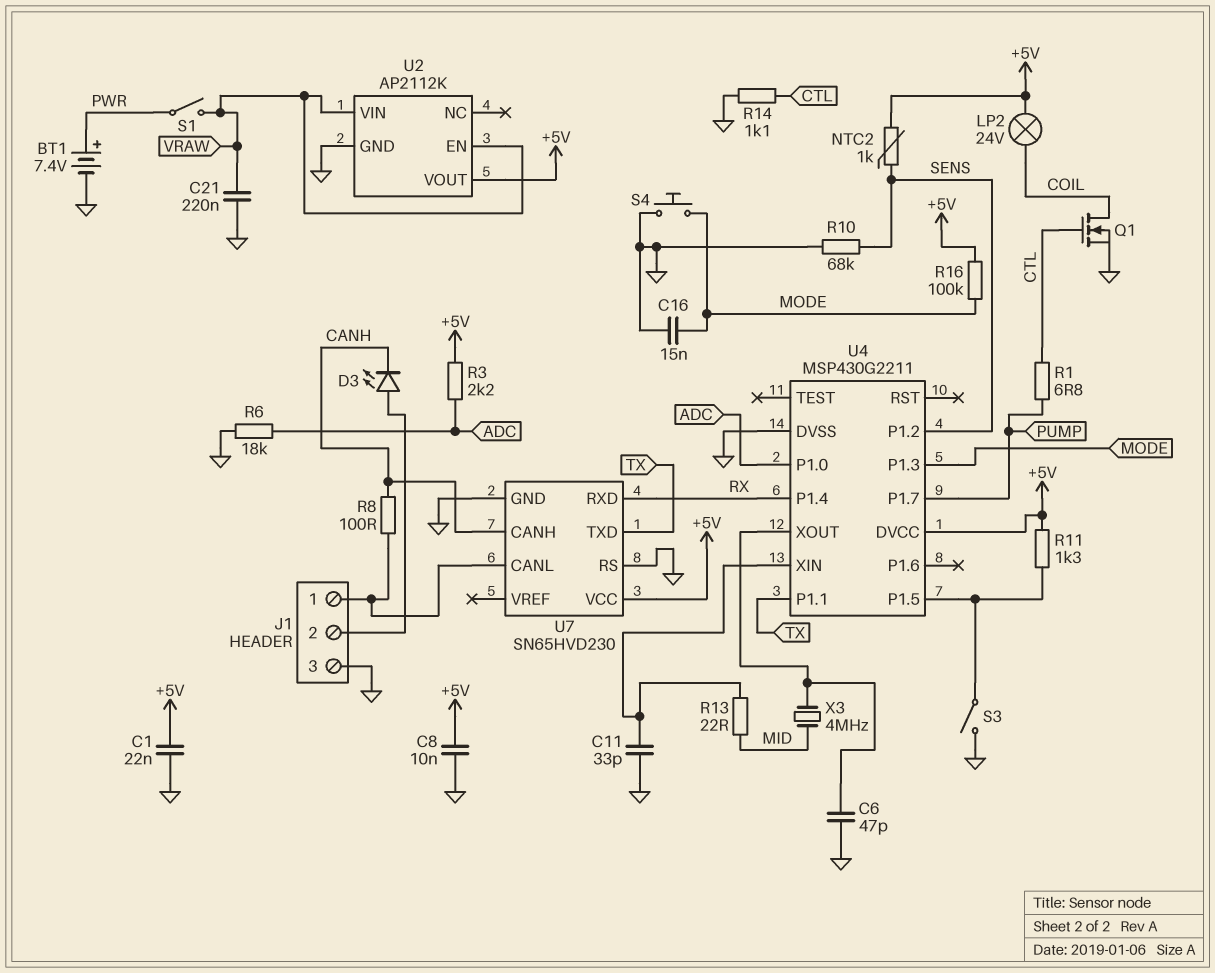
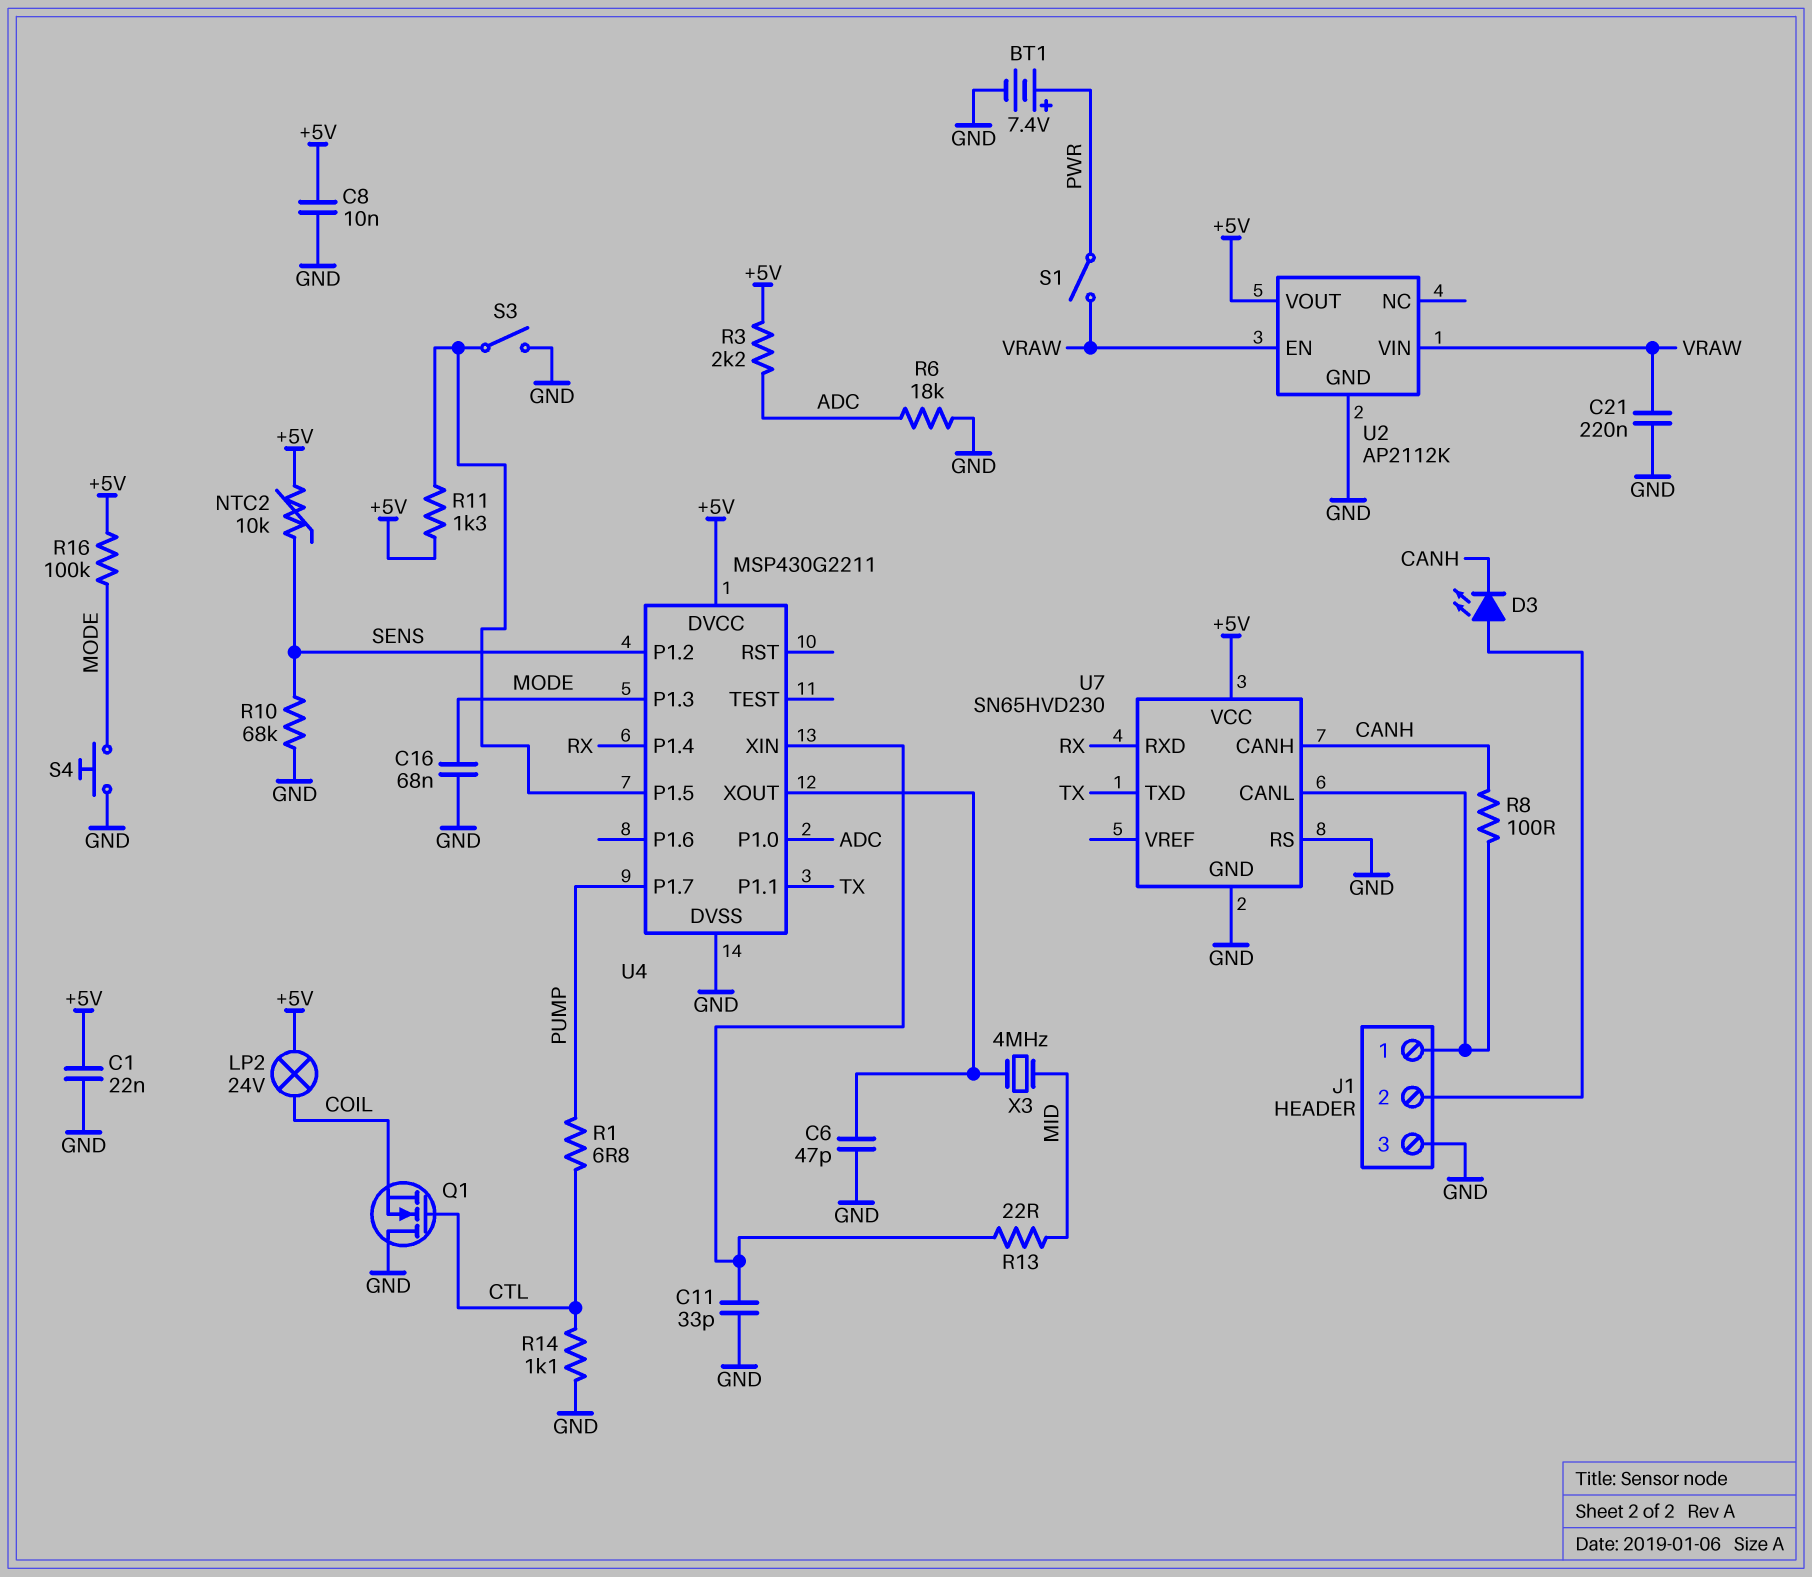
C16: 15nF (GND, MODE) -> 68nF (GND, MODE)
NTC2: 1k (+5V, SENS) -> 10k (+5V, SENS)
Q1: NMOS (G CTL, D COIL, S GND) -> NMOS (G CTL, D GND, S COIL)

